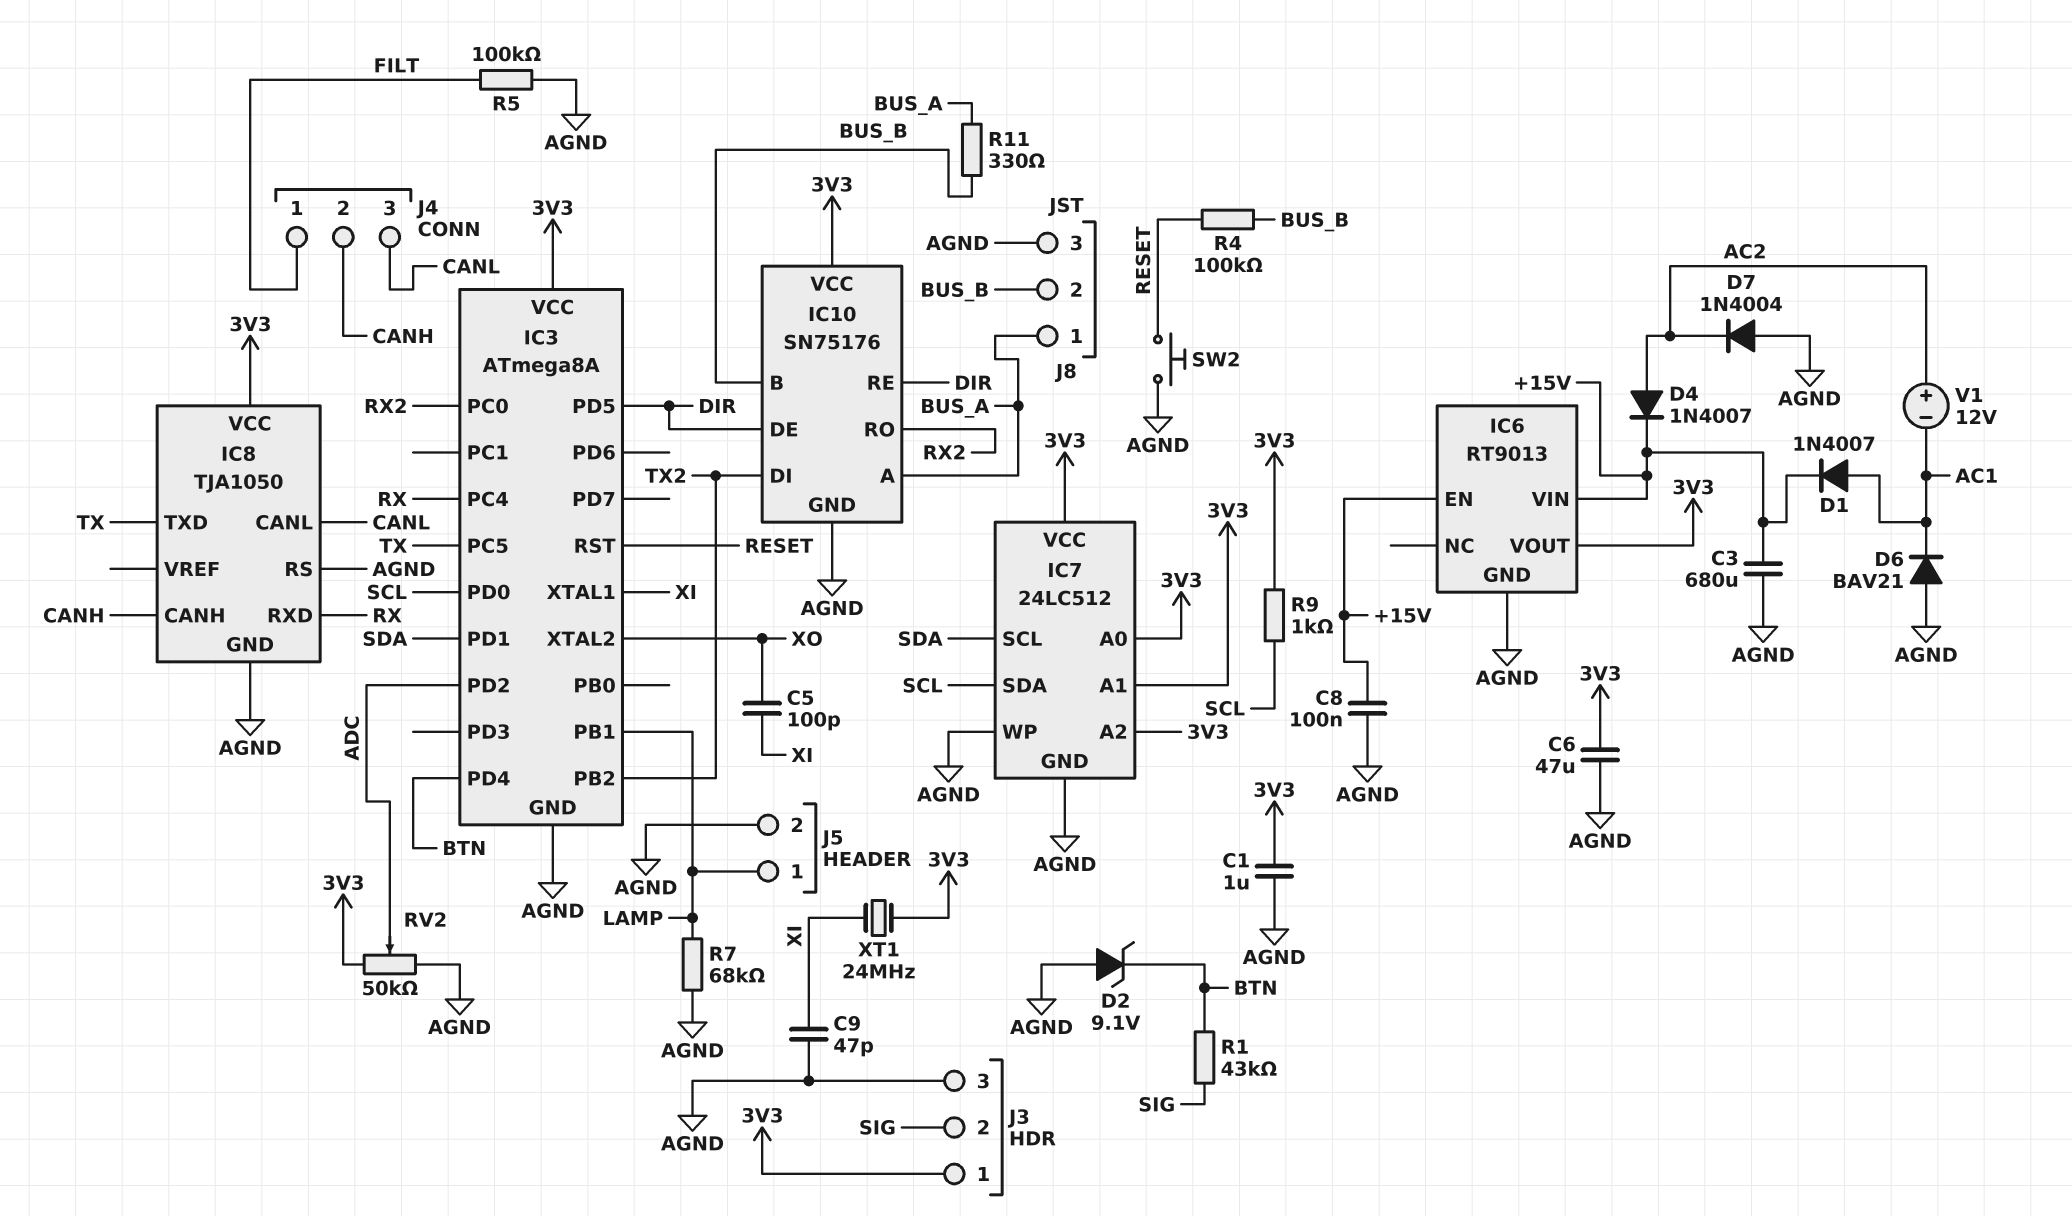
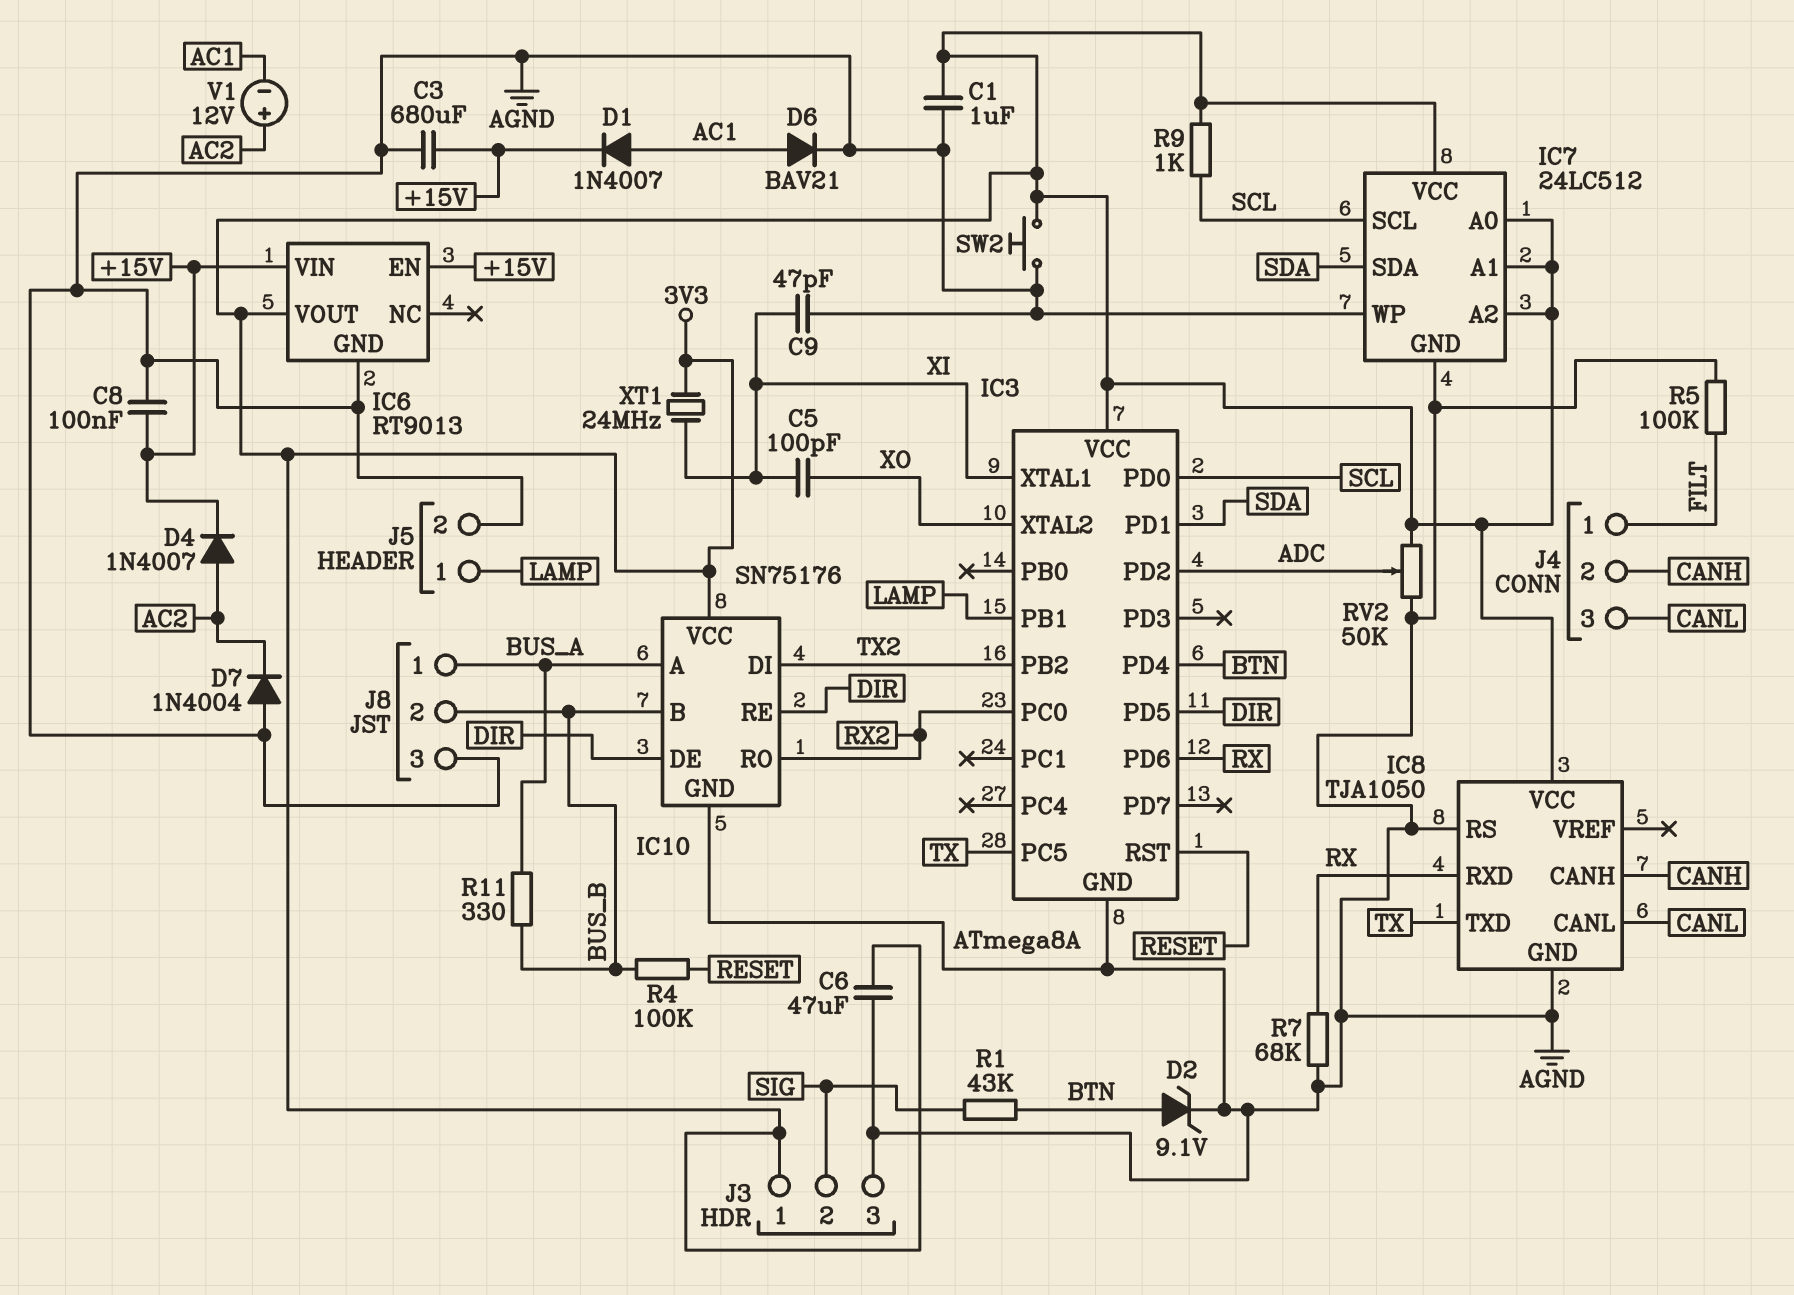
D2: zener 9.1V (A AGND, K BTN) -> zener 9.1V (A BTN, K AGND)
D6: diode BAV21 (A AGND, K AC1) -> diode BAV21 (A AC1, K AGND)
IC3 pin PC4: RX -> none
IC3 pin PD6: none -> RX
IC7 pin SCL: SDA -> SCL
IC7 pin SDA: SCL -> SDA
R7: 68k (AGND, LAMP) -> 68k (AGND, RX)
SW2: button (AGND, RESET) -> button (3V3, AGND)

